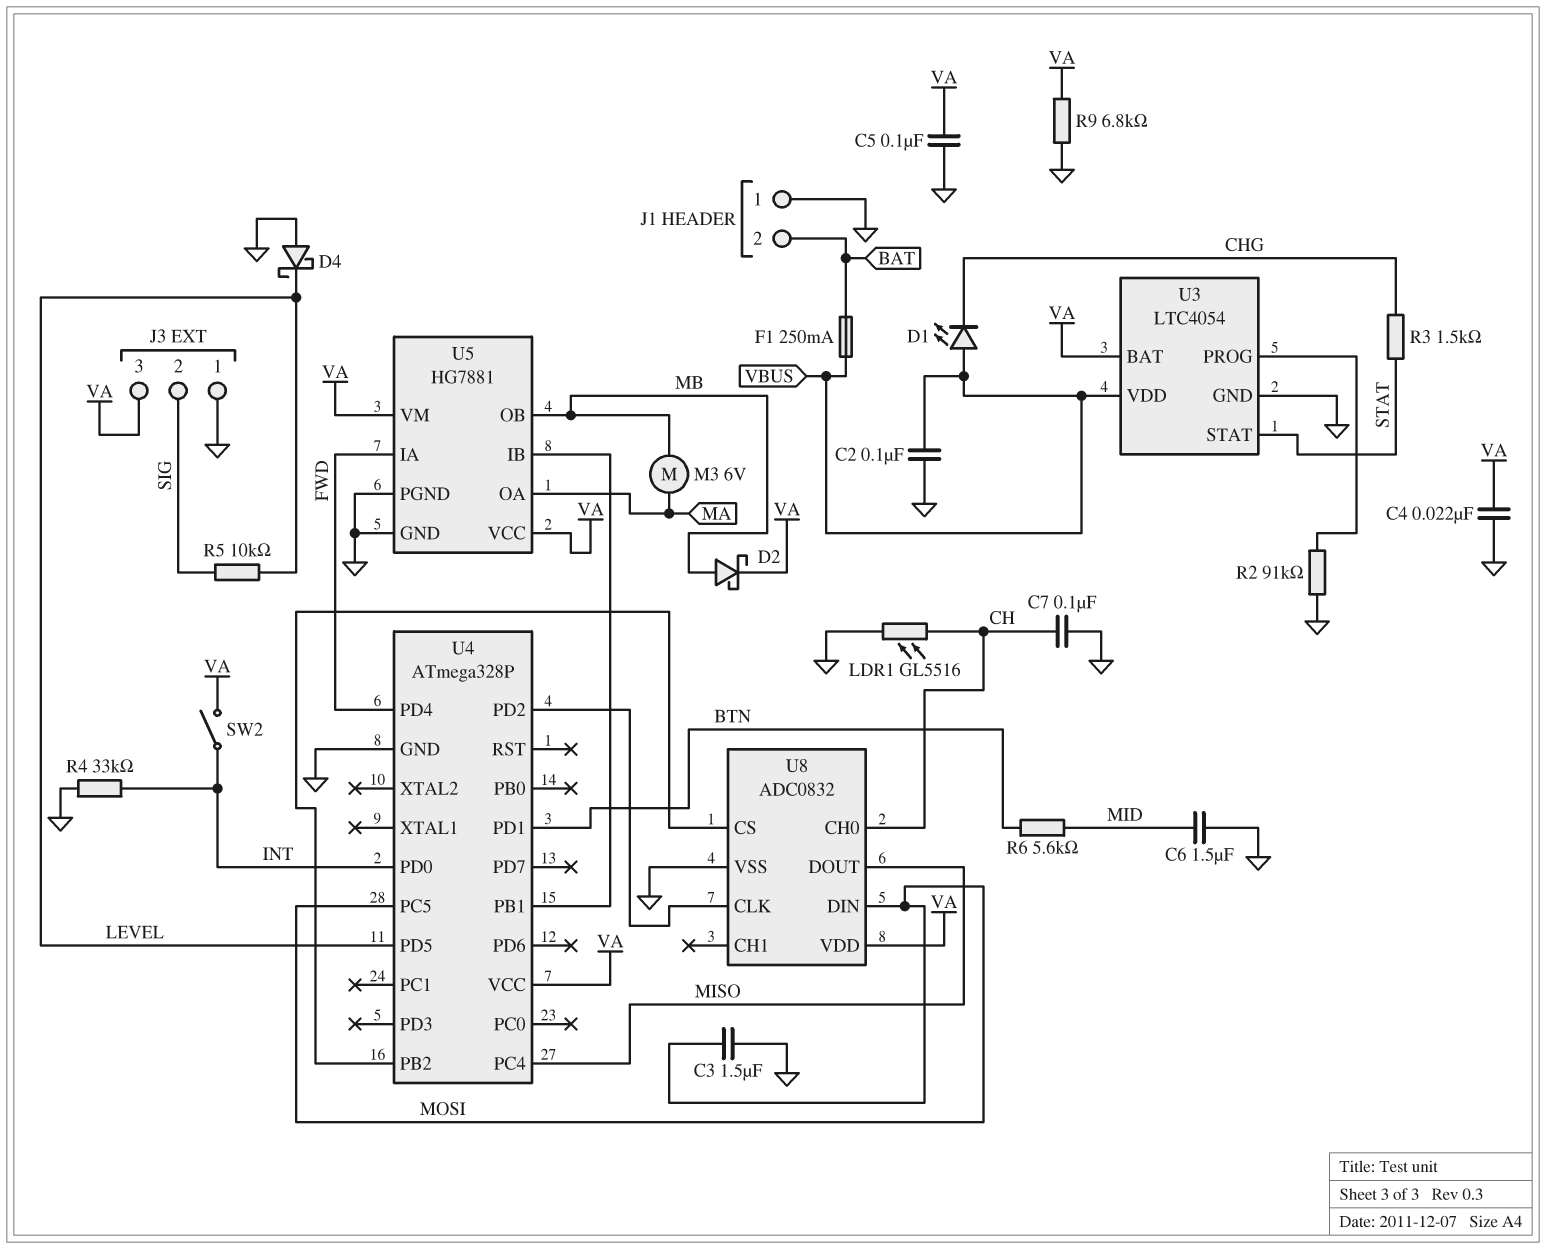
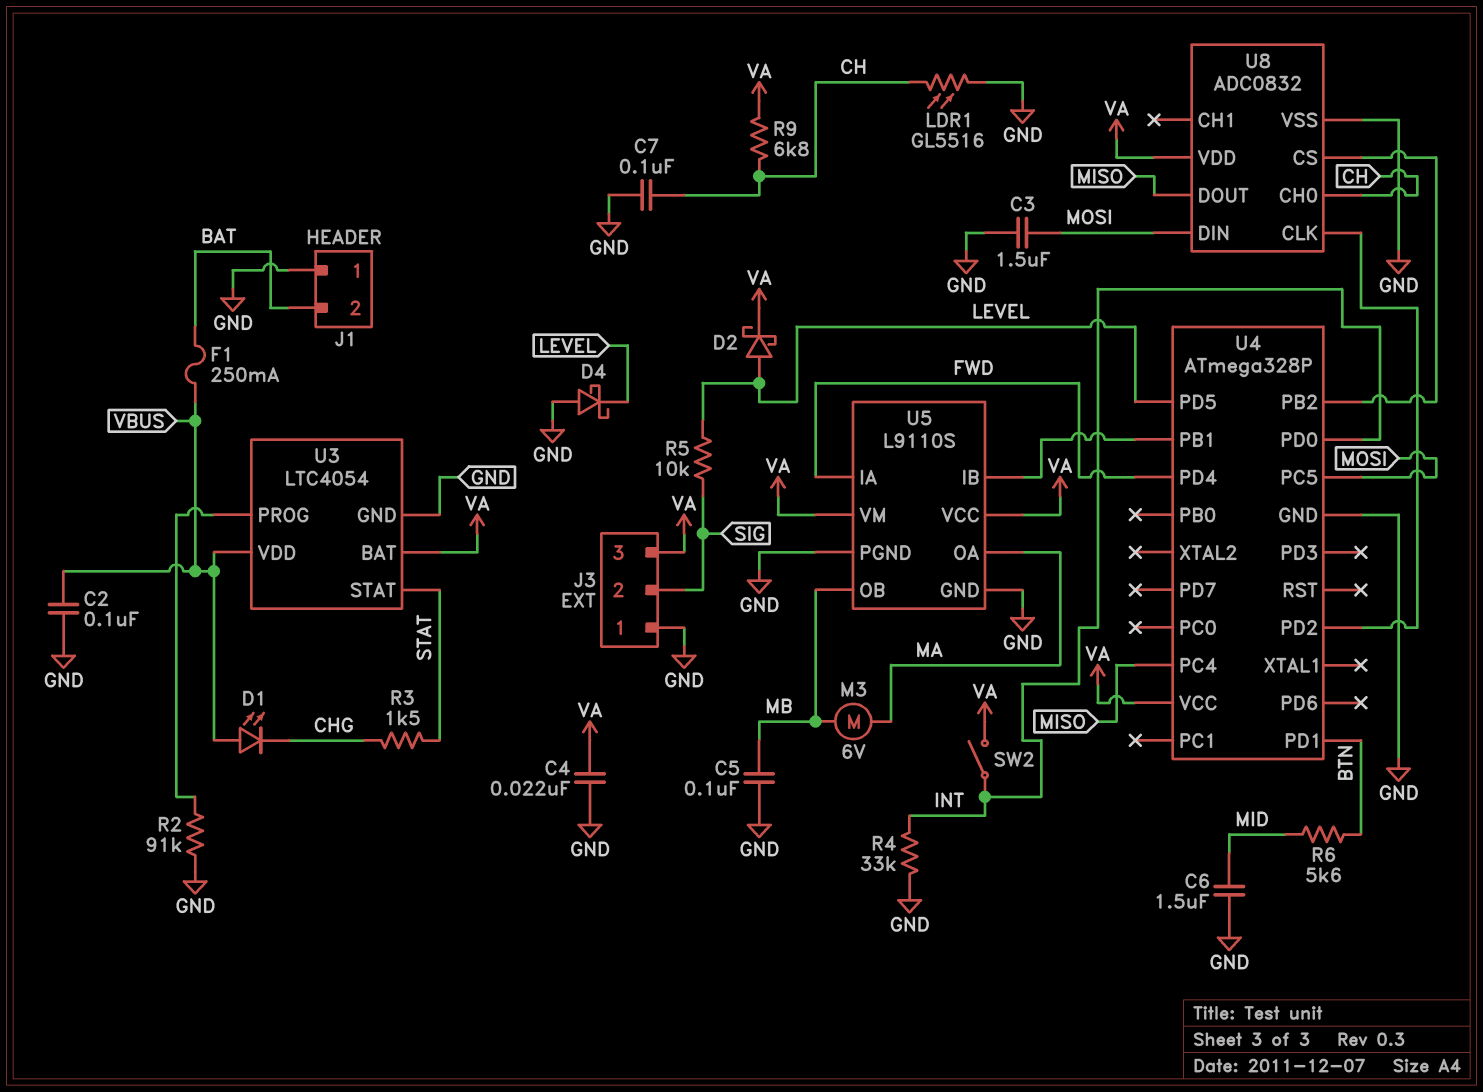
C5: 100nF (GND, VA) -> 100nF (GND, MB)
D2: schottky (A MB, K VA) -> schottky (A LEVEL, K VA)
R9: 6.8k (GND, VA) -> 6.8k (CH, VA)
U5: HG7881 -> L9110S

